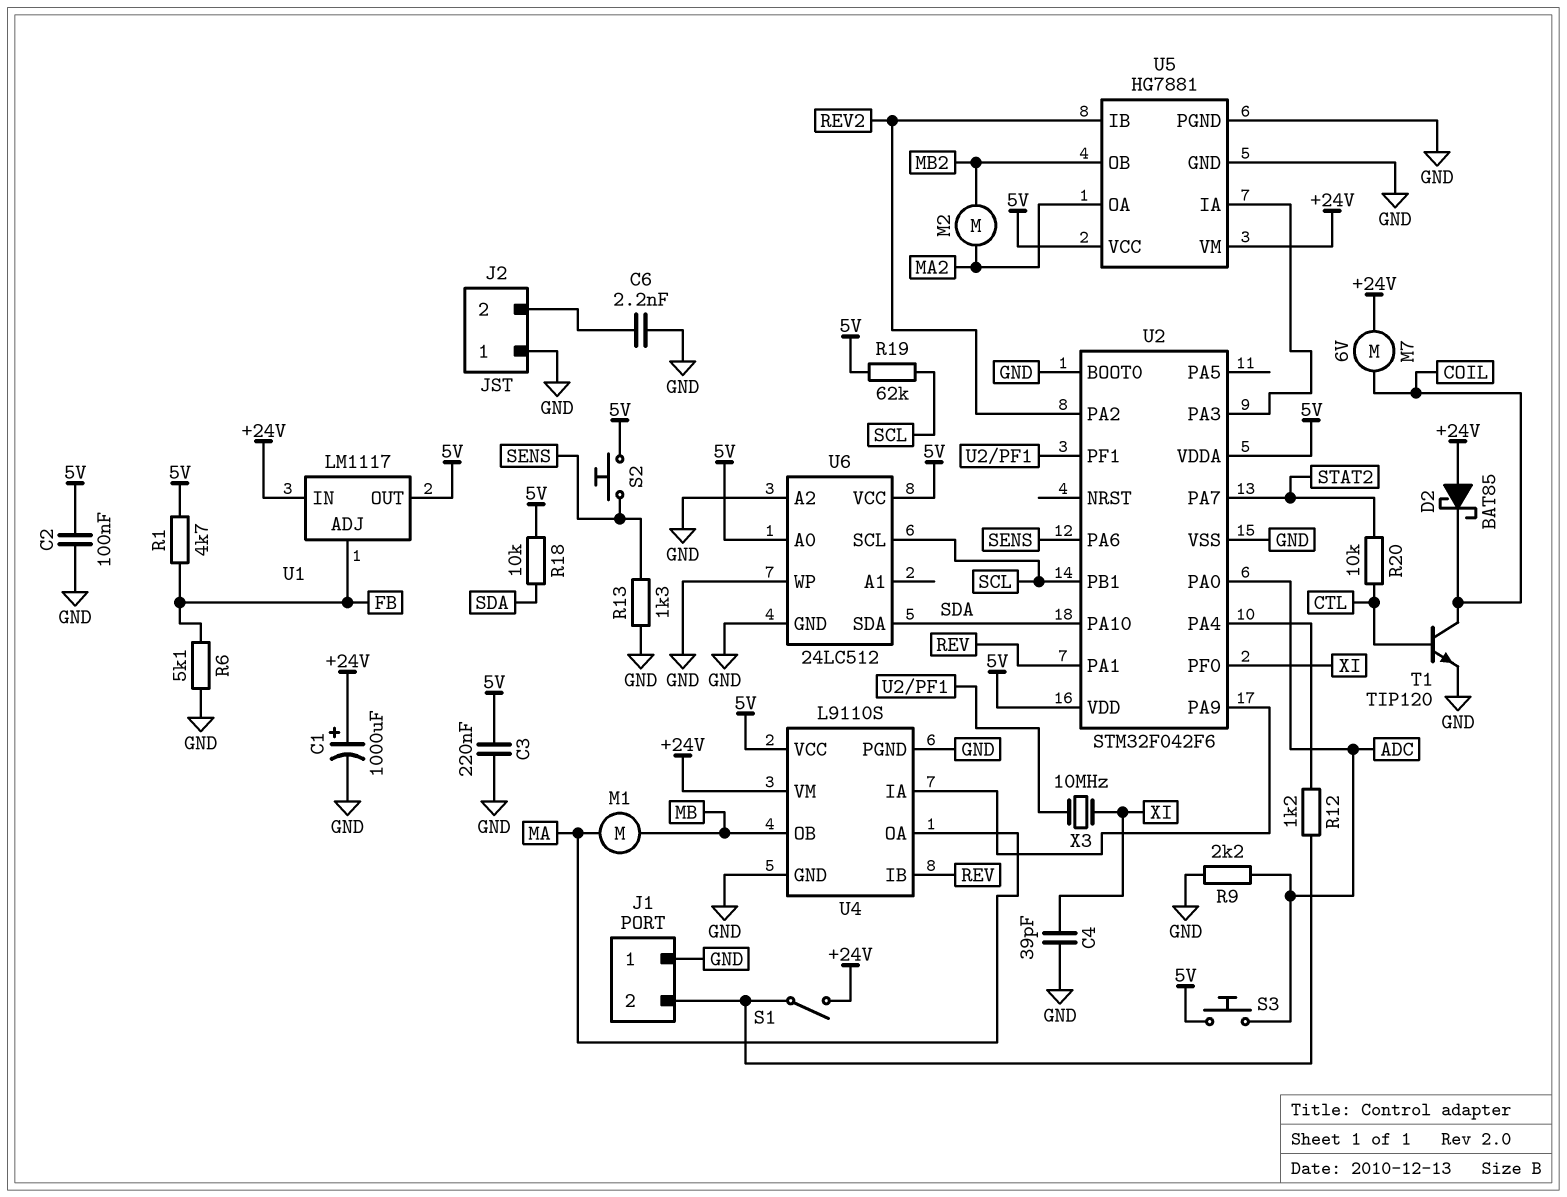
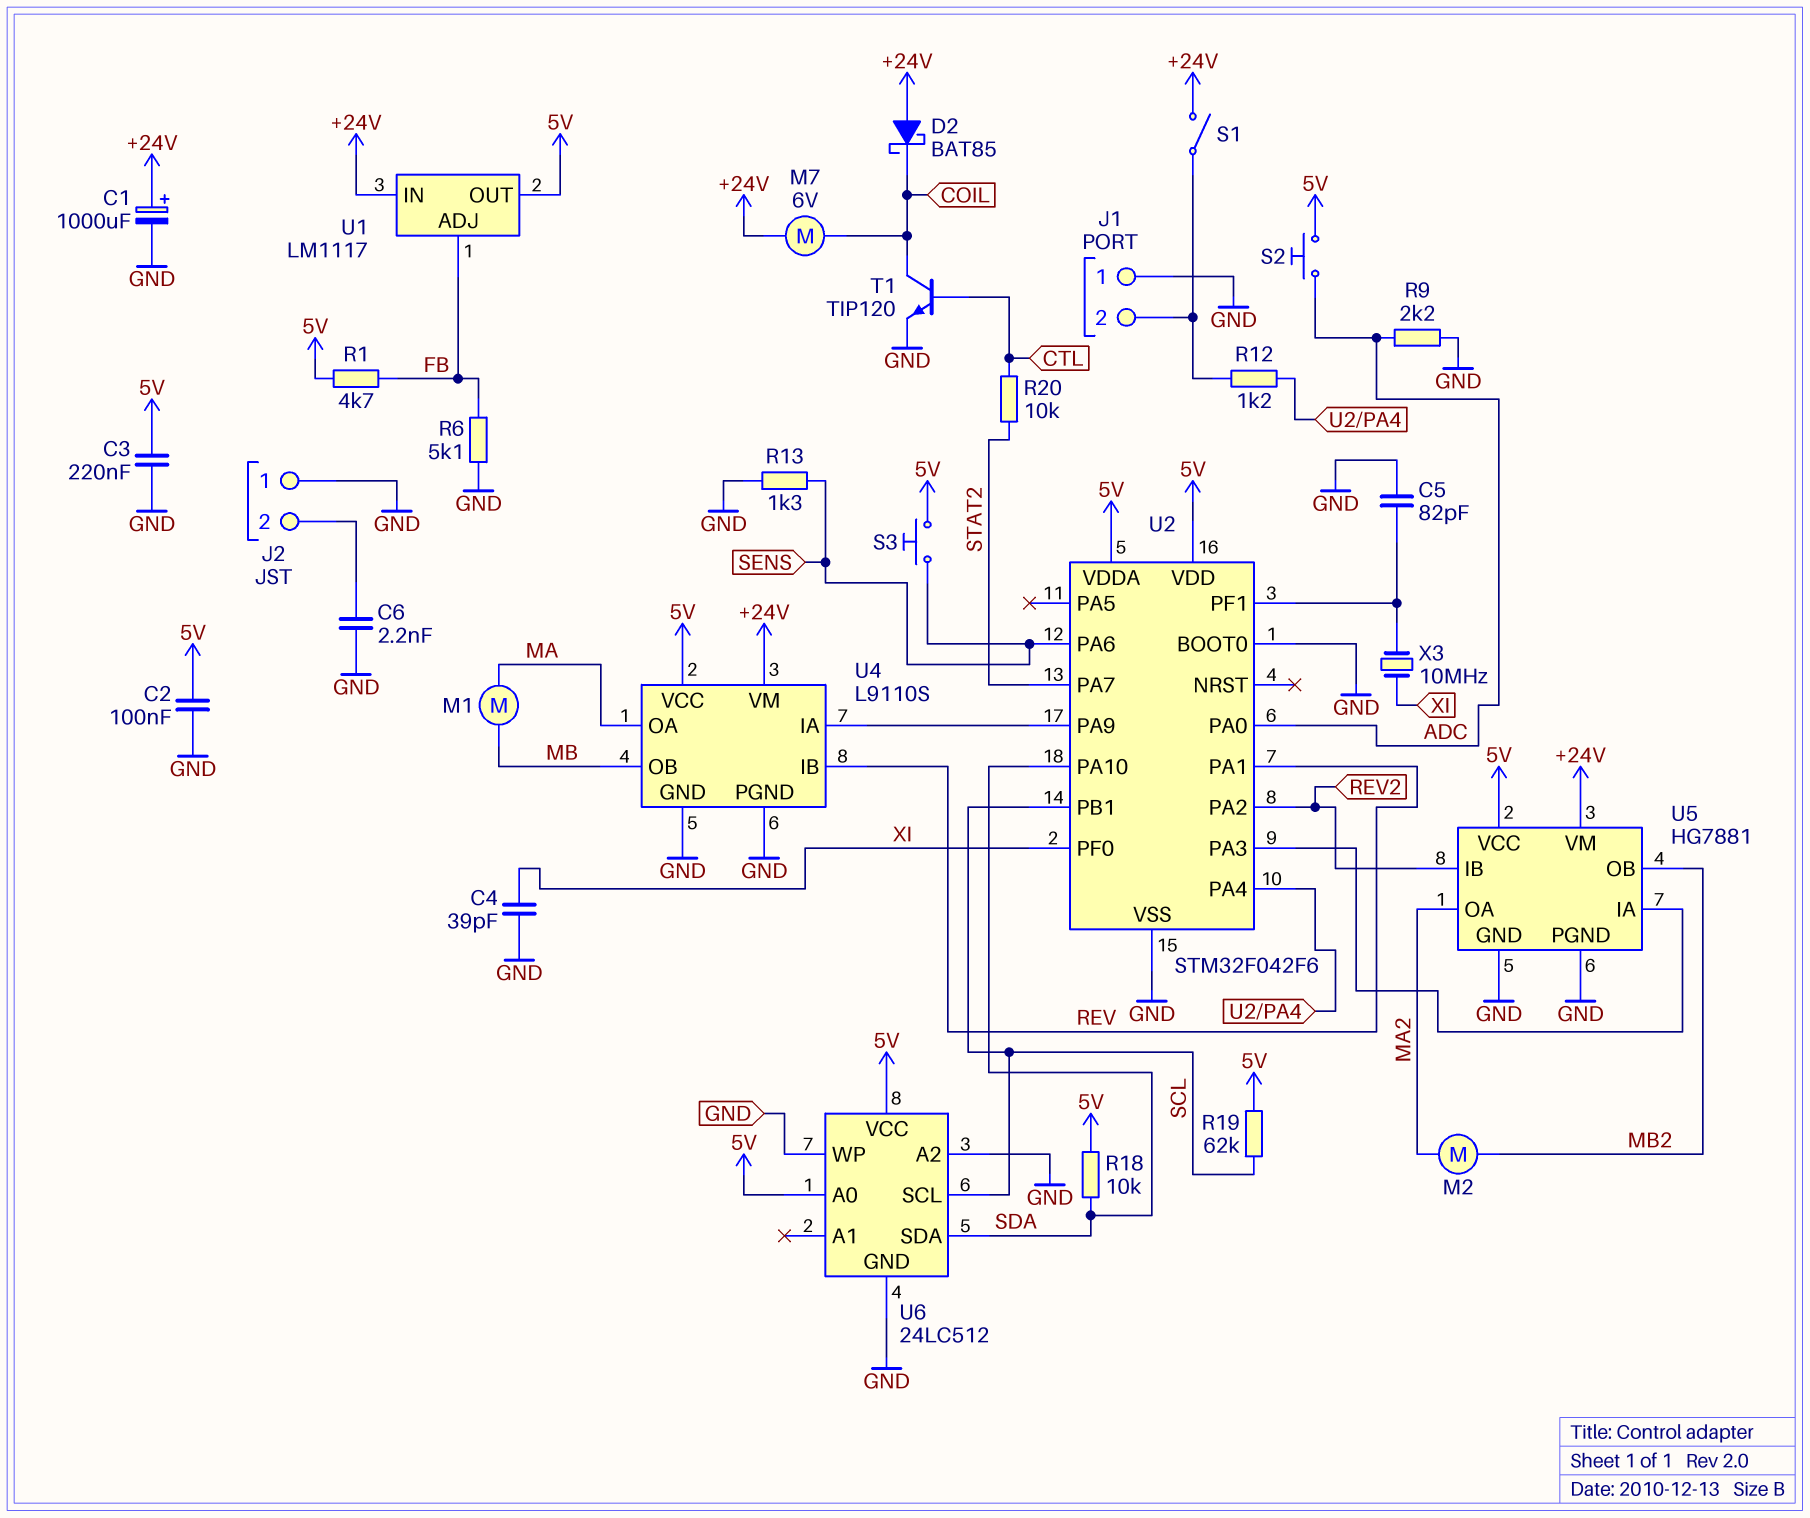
C5: none -> 82pF (GND, U2/PF1)
S2: button (5V, SENS) -> button (5V, ADC)
S3: button (5V, ADC) -> button (5V, SENS)

